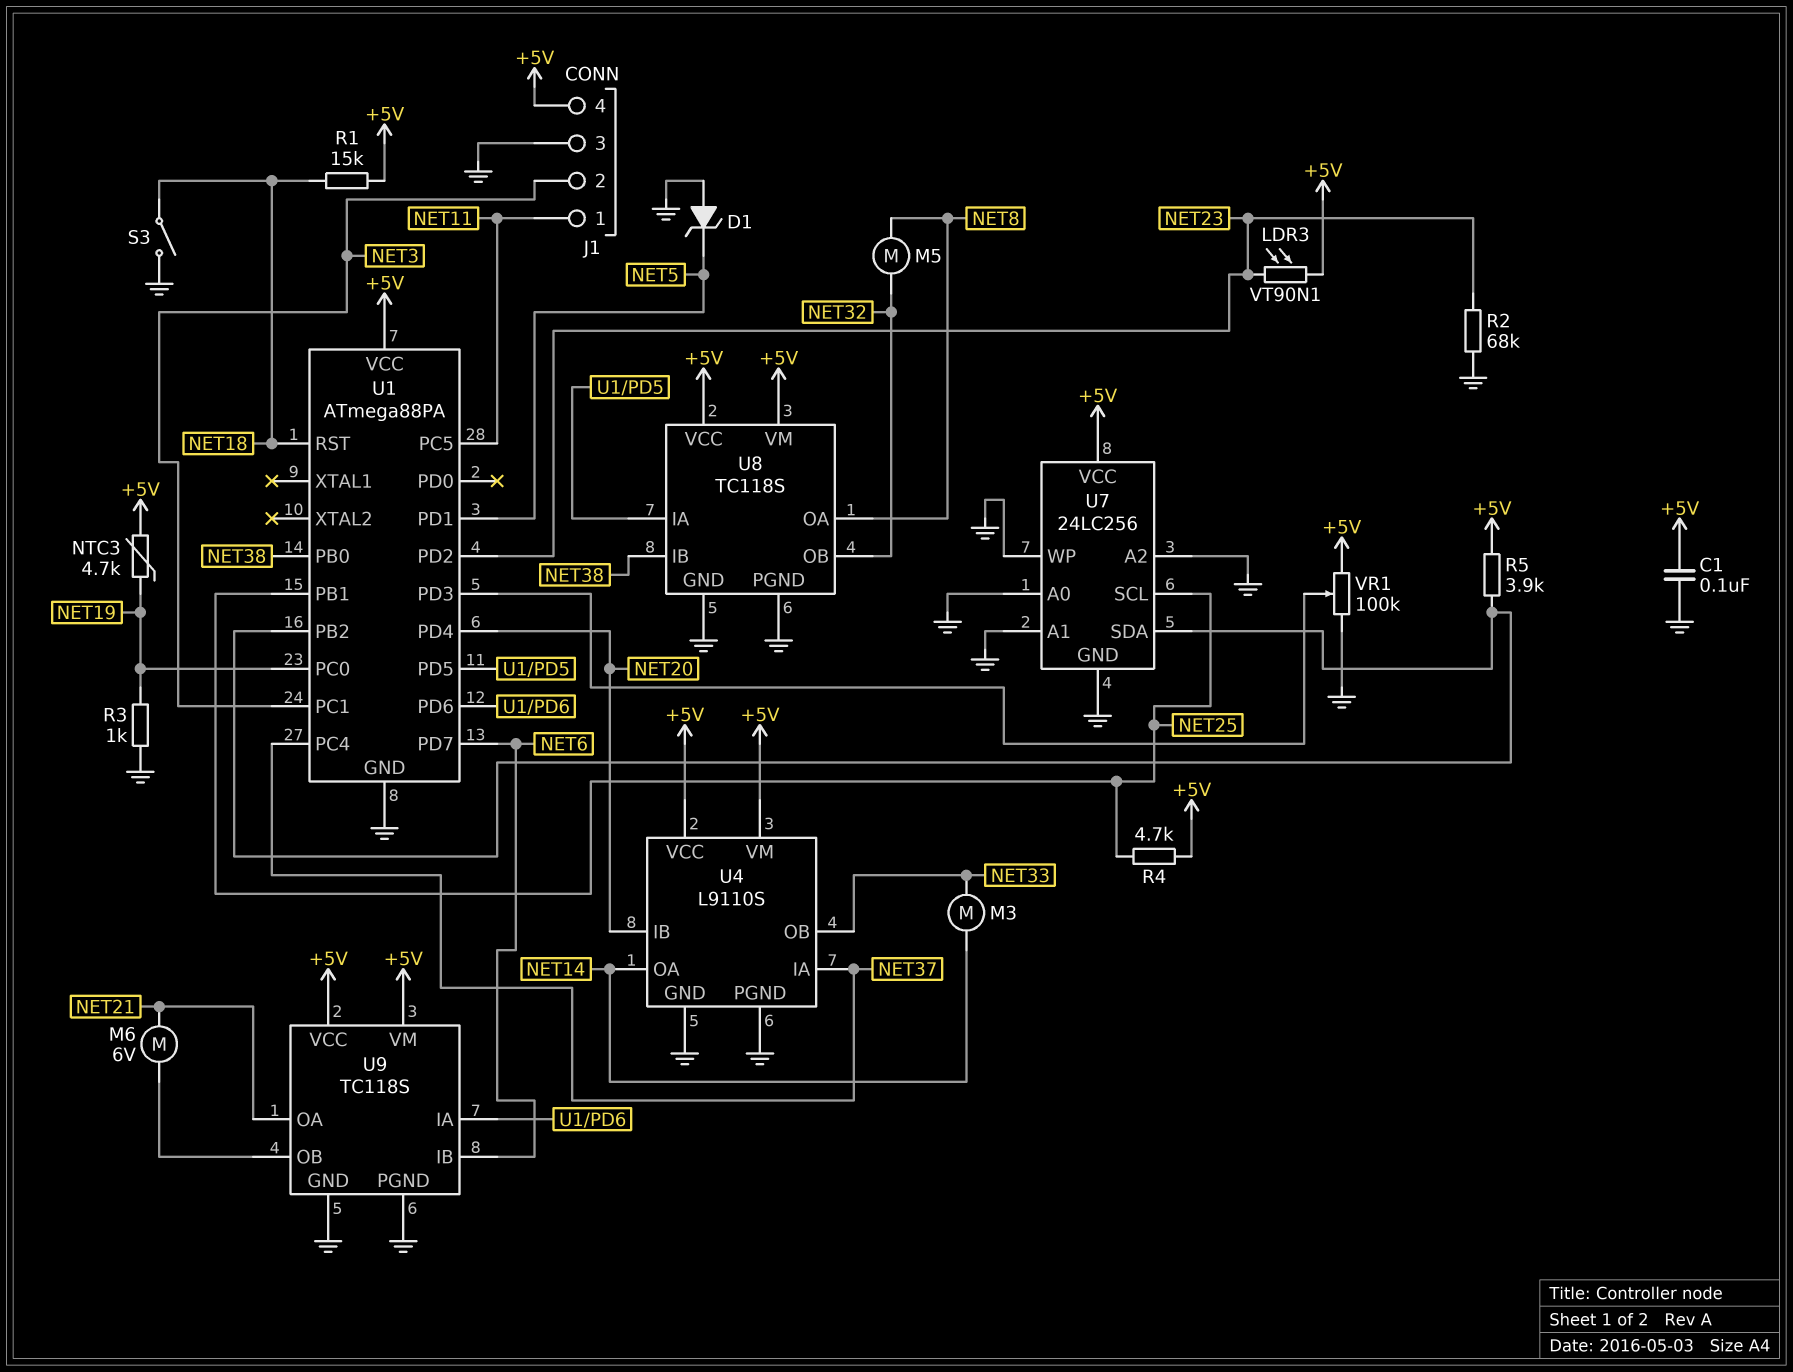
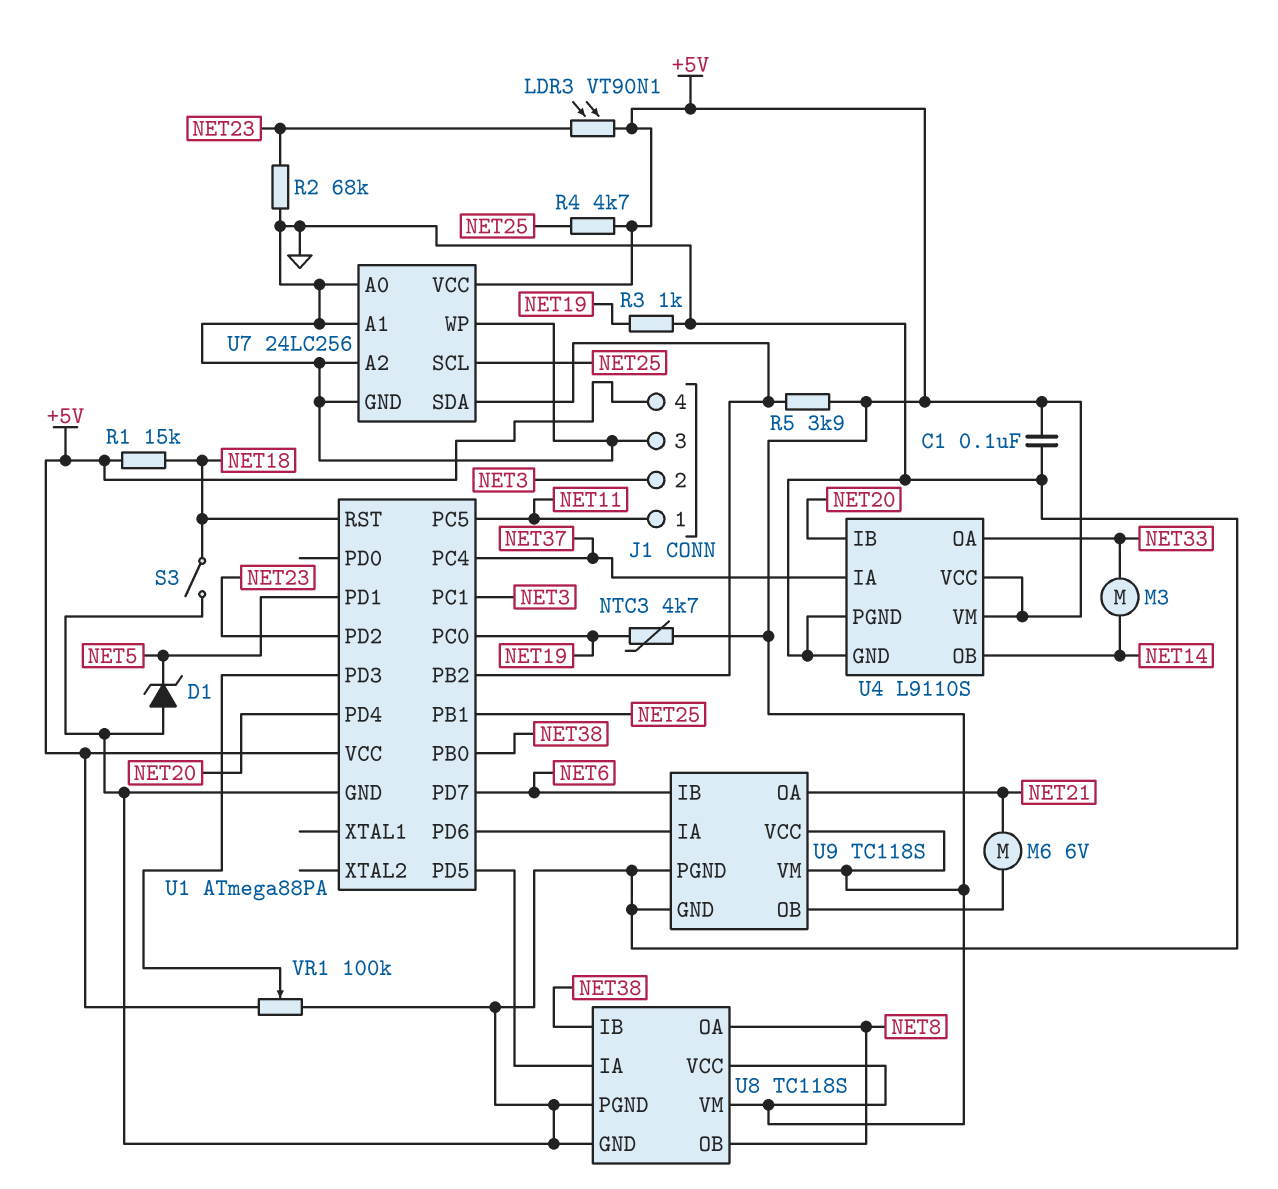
M5: motor (NET8, NET32) -> none
U4 pin OA: NET14 -> NET33
U4 pin OB: NET33 -> NET14
U8 pin OB: NET32 -> NET8

